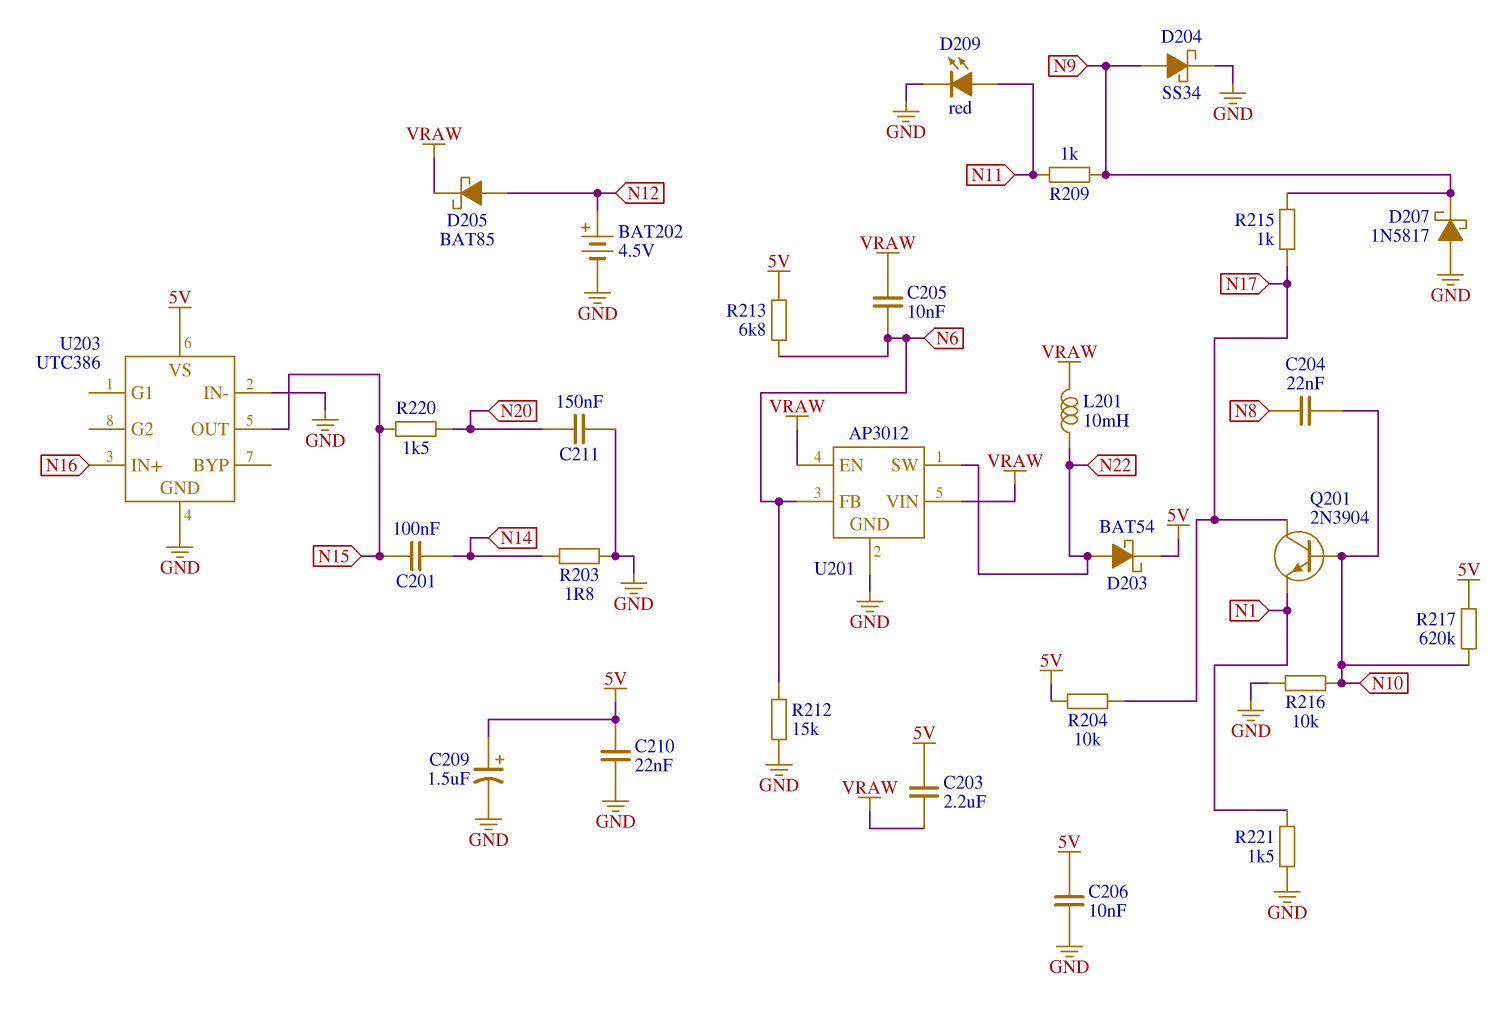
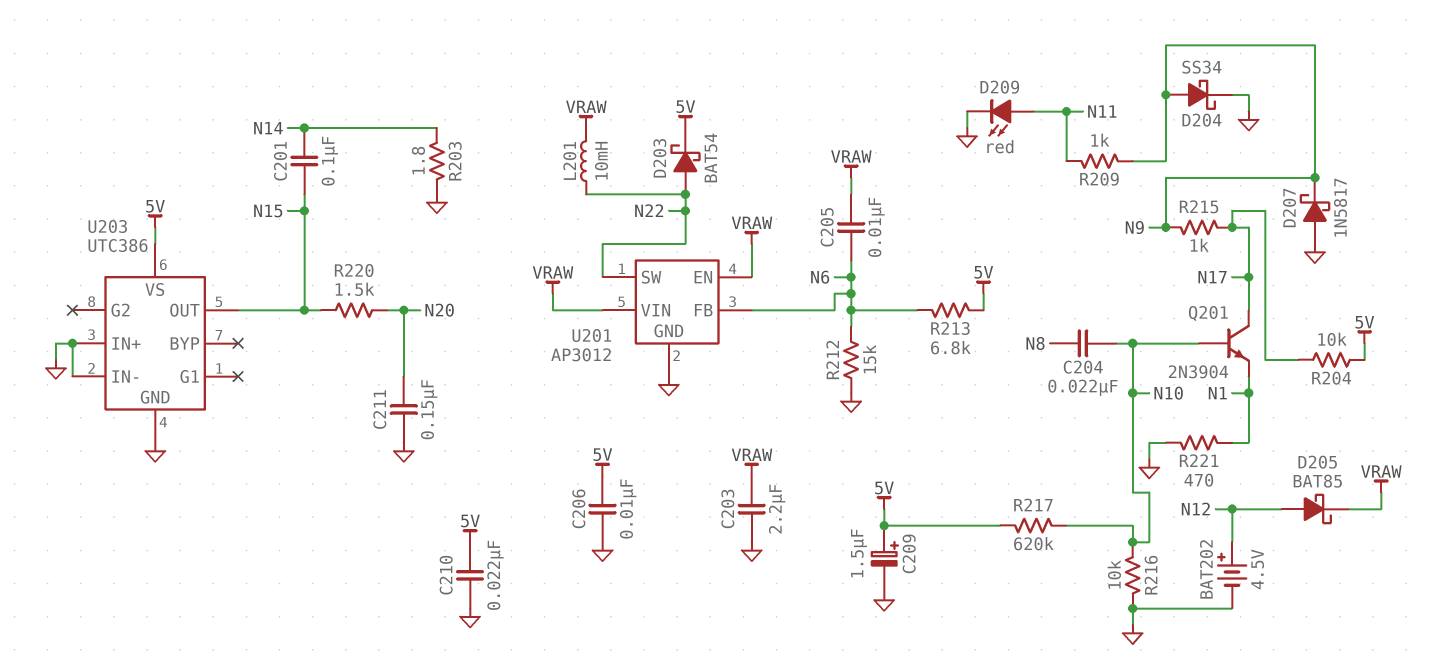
C203: 2.2uF (5V, VRAW) -> 2.2uF (GND, VRAW)
R221: 1.5k (GND, N1) -> 470 (GND, N1)
U203 pin IN+: N16 -> GND

